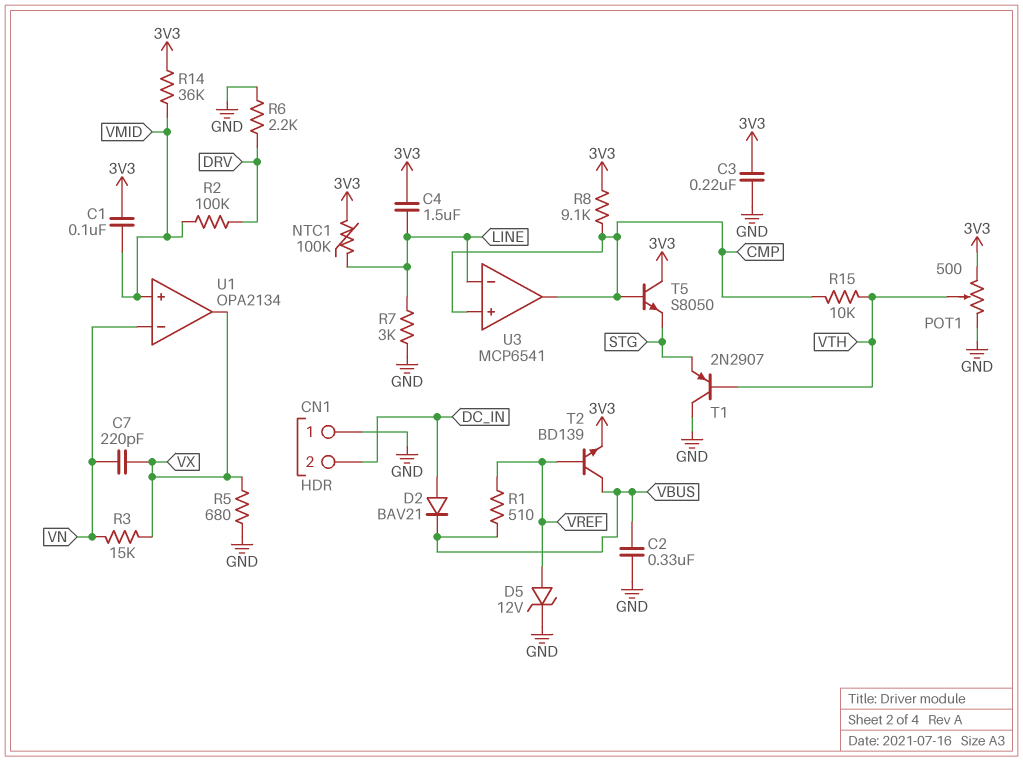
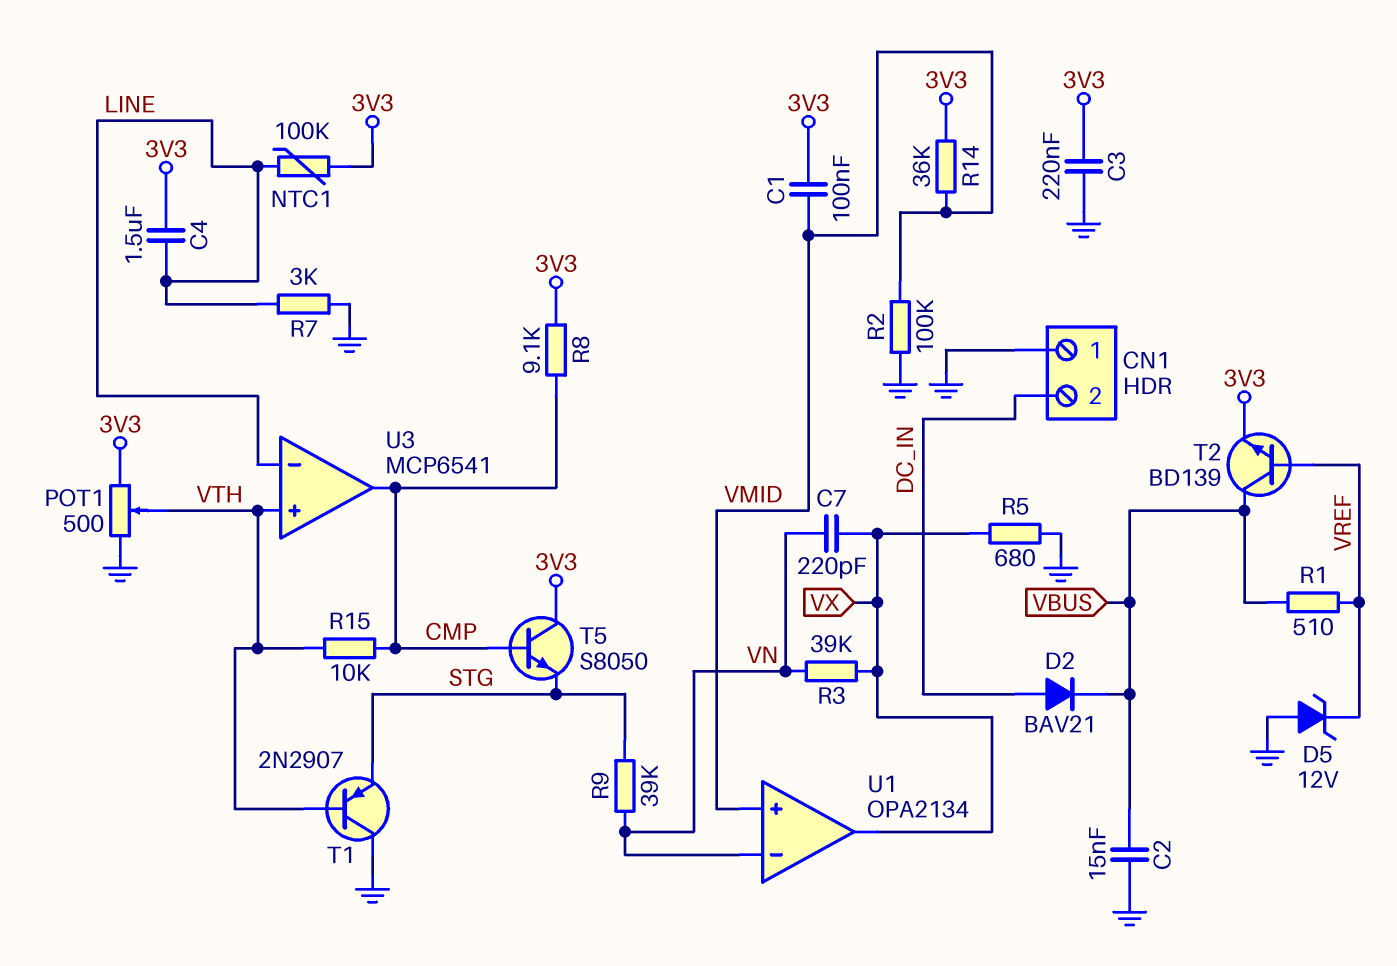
C2: 330nF (GND, VBUS) -> 15nF (GND, VBUS)
D5: zener 12V (A VREF, K GND) -> zener 12V (A GND, K VREF)
R2: 100k (DRV, VMID) -> 100k (GND, VMID)
R3: 15k (VN, VX) -> 39k (VN, VX)
R6: 2.2k (DRV, GND) -> none
R9: none -> 39k (STG, VN)
U3 pin in+: CMP -> VTH

